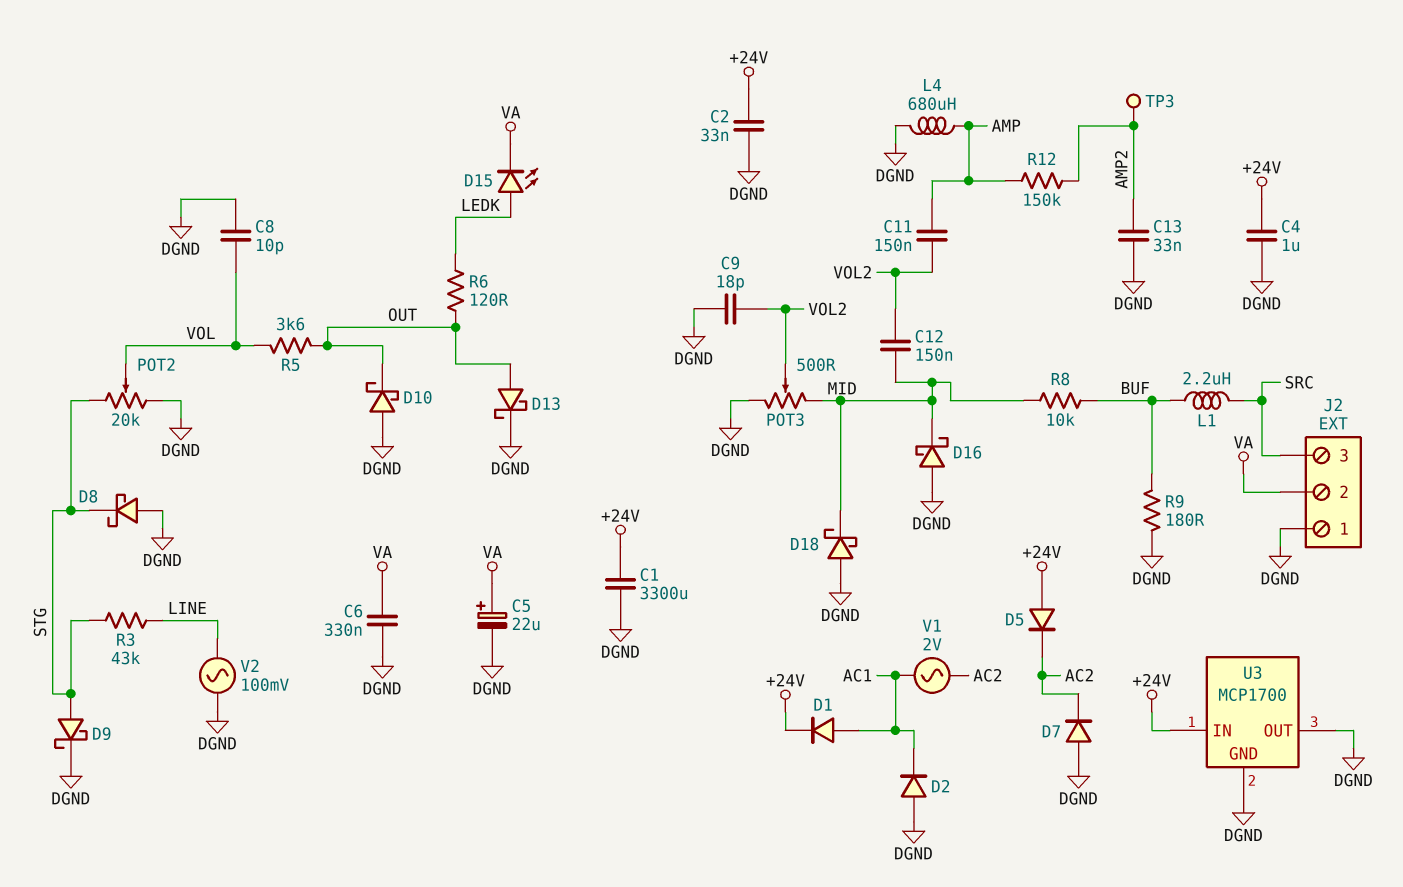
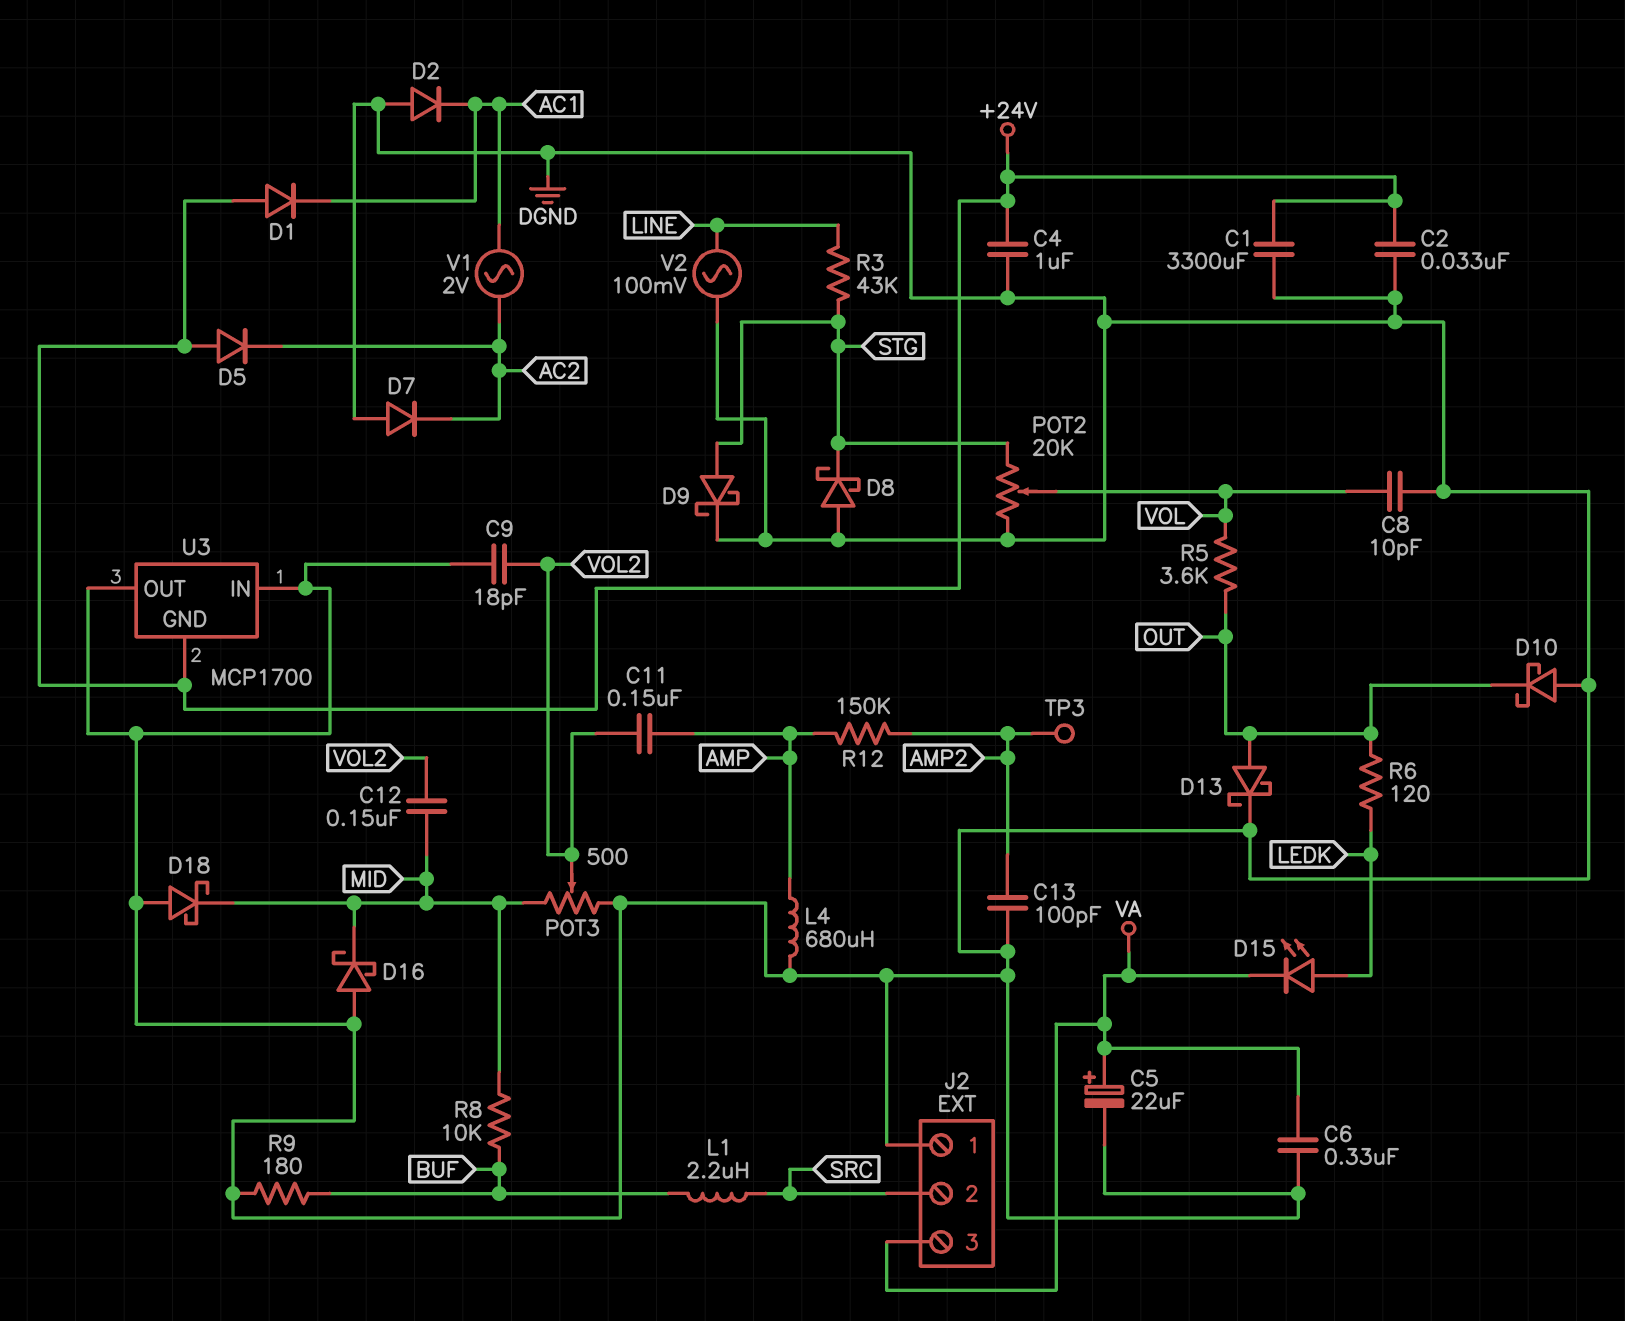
C13: 33nF (AMP2, DGND) -> 100pF (AMP2, DGND)
D1: diode (A AC1, K +24V) -> diode (A +24V, K AC1)
J2 pin 2: VA -> SRC
J2 pin 3: SRC -> VA
U3 pin GND: DGND -> +24V
U3 pin IN: +24V -> DGND

